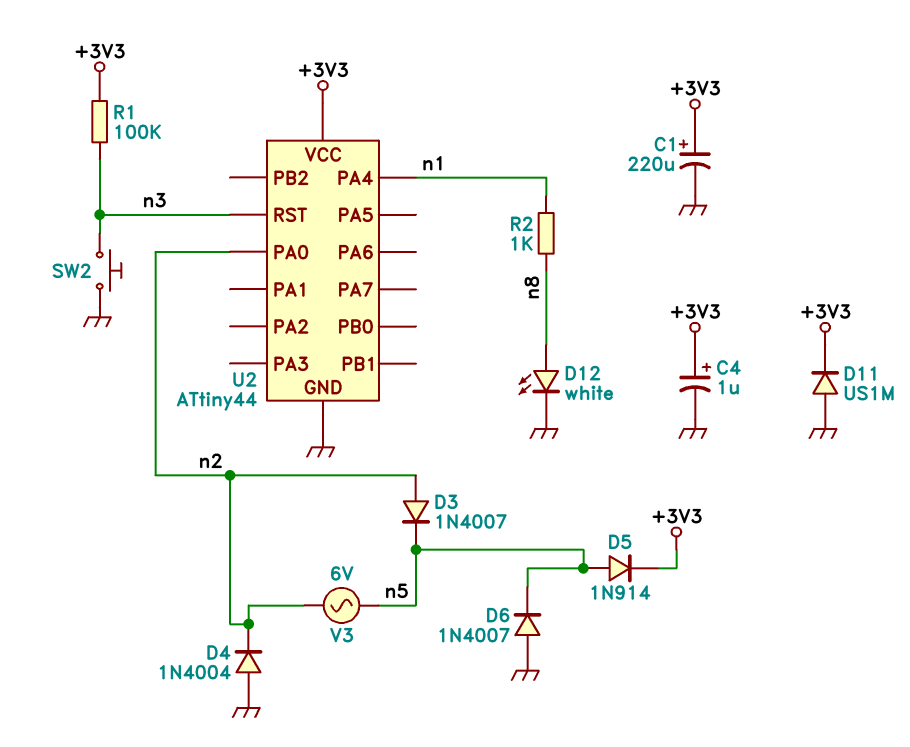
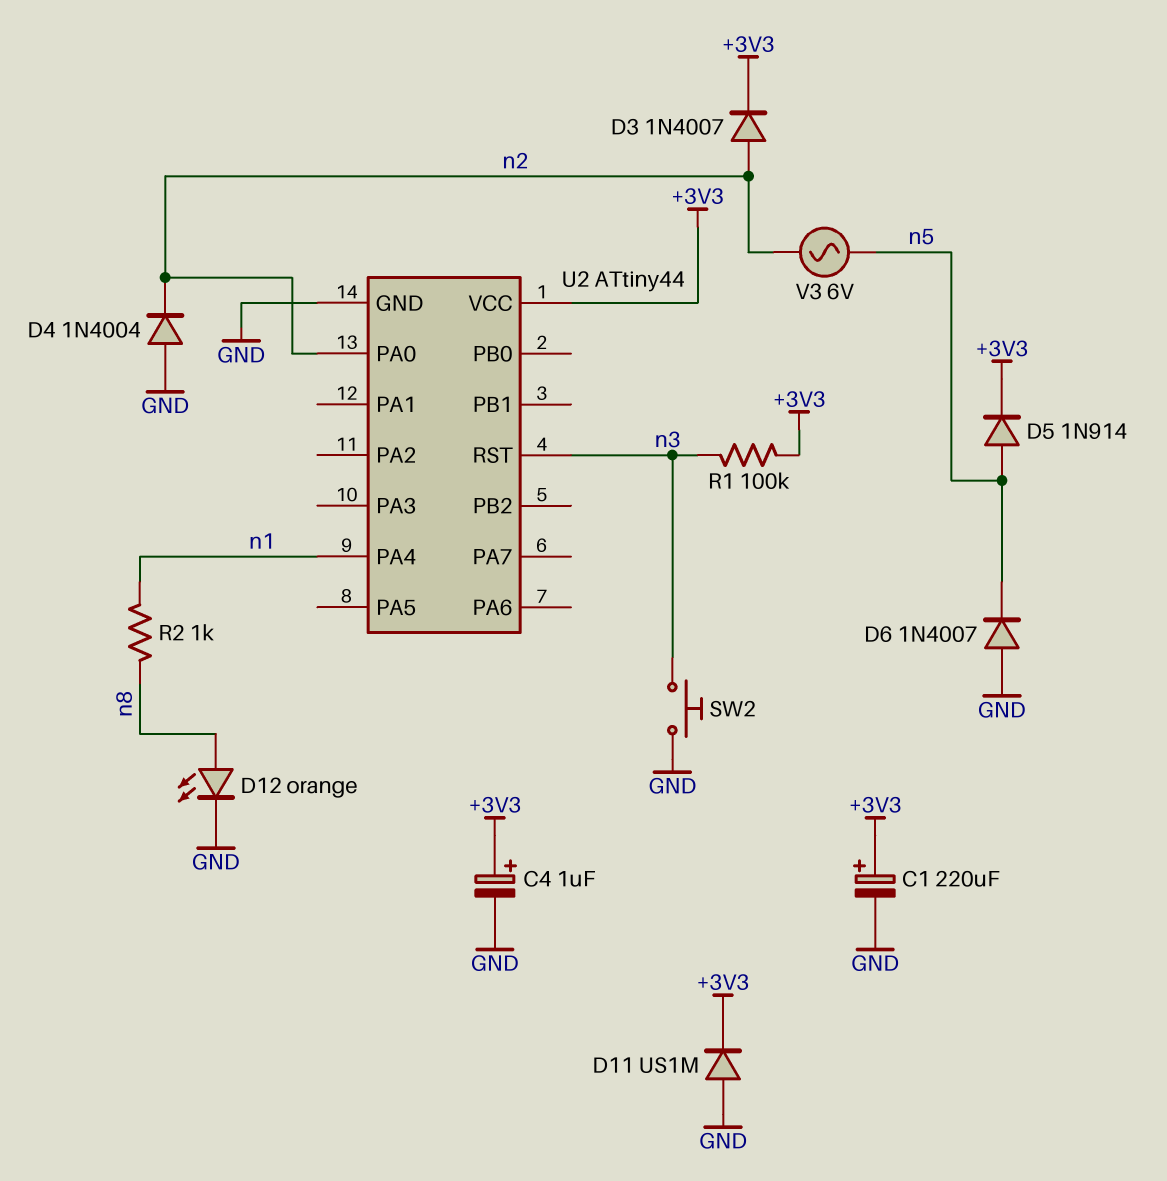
D3: diode 1N4007 (A n2, K n5) -> diode 1N4007 (A n2, K +3V3)
D12: LED white (A n8, K GND) -> LED orange (A n8, K GND)

